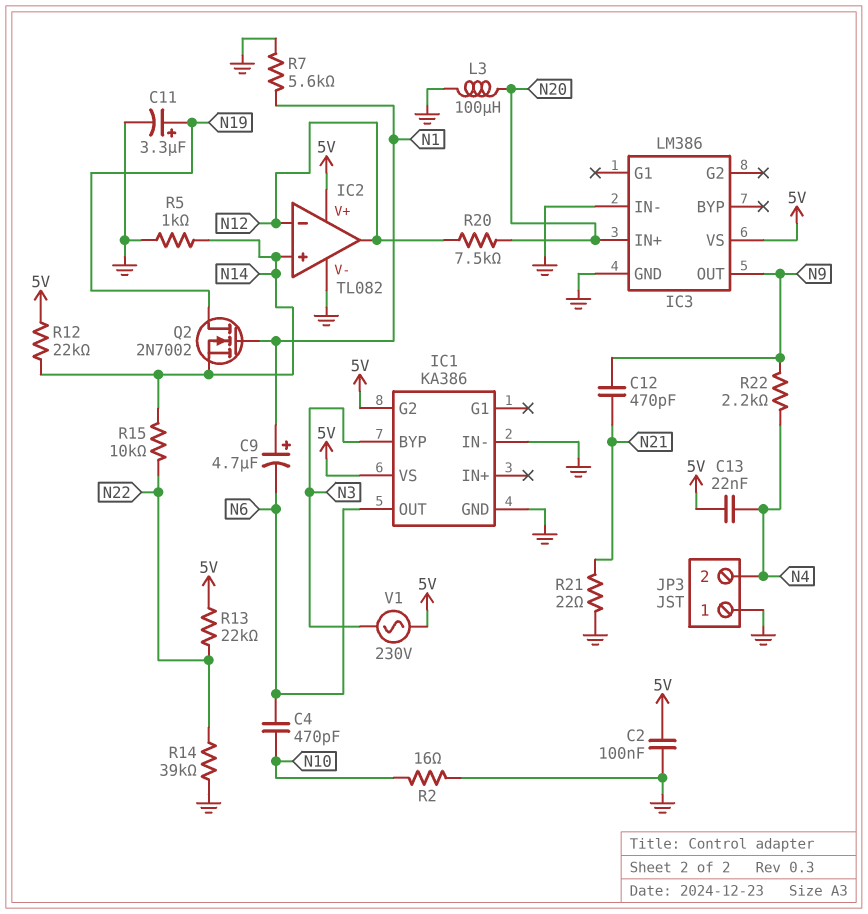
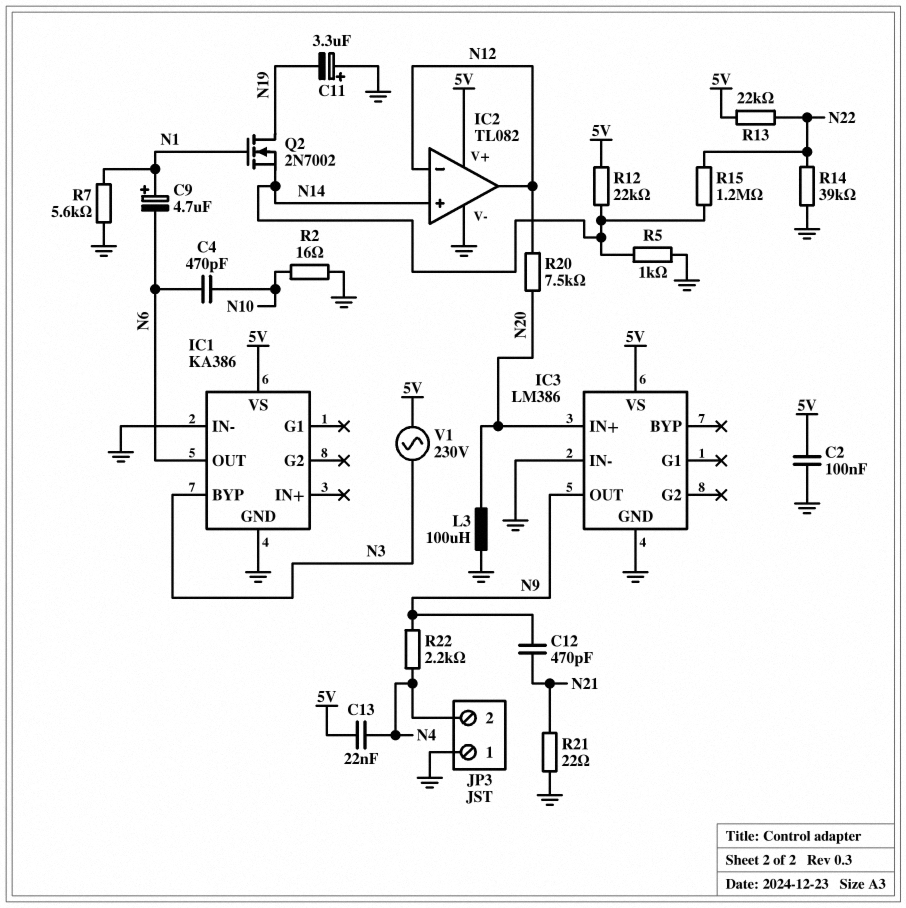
C11: 3.3uF (plus N19, minus GND) -> 3.3uF (plus GND, minus N19)
IC1 pin G2: 5V -> none
R15: 10k (N14, N22) -> 1.2M (N14, N22)

